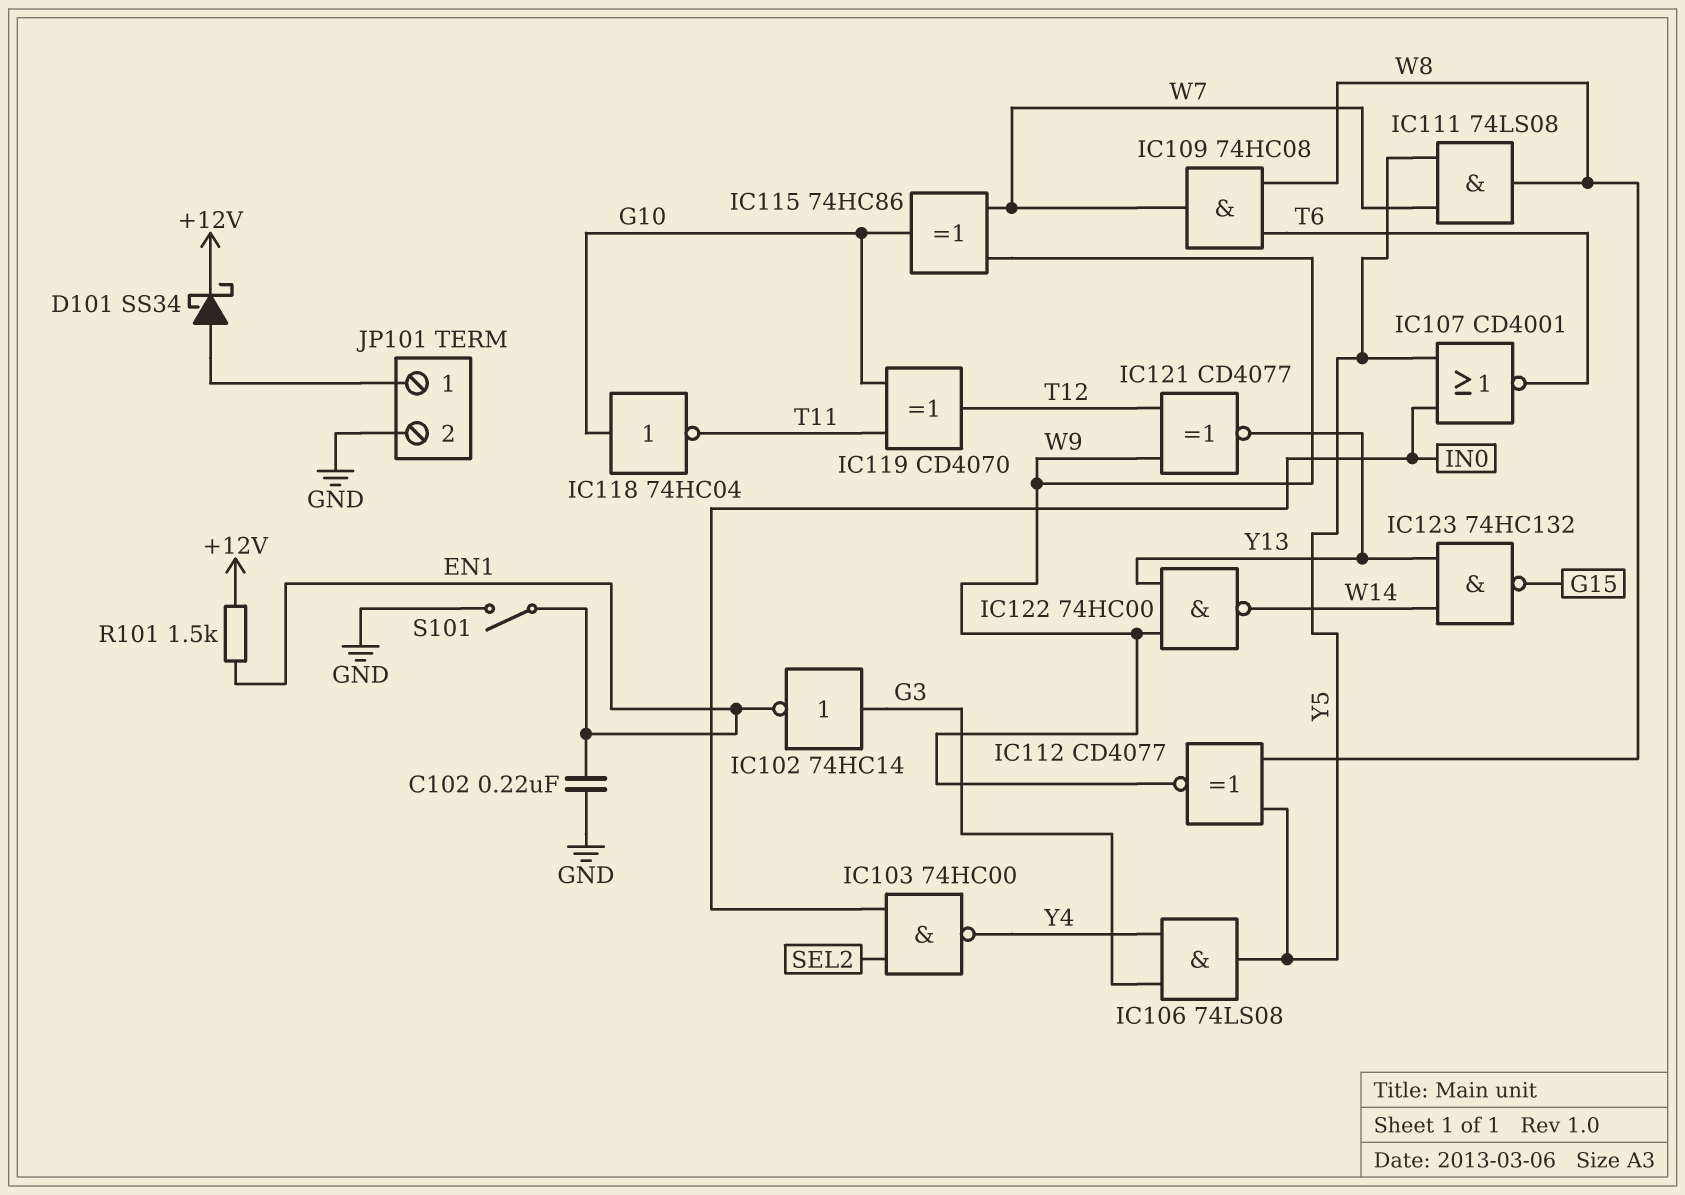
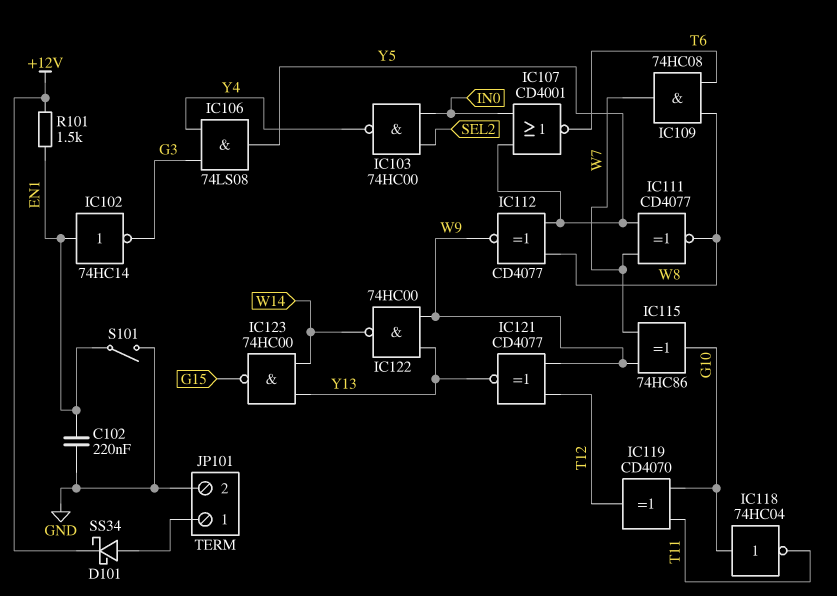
IC102: NOT 74HC14 (in G3, out EN1) -> NOT 74HC14 (in EN1, out G3)
IC111: AND 74LS08 (in W7, in Y5, out W8) -> XNOR CD4077 (in W7, in Y5, out W8)
IC123: NAND 74HC132 (in W14, in Y13, out G15) -> NAND 74HC00 (in W14, in Y13, out G15)

